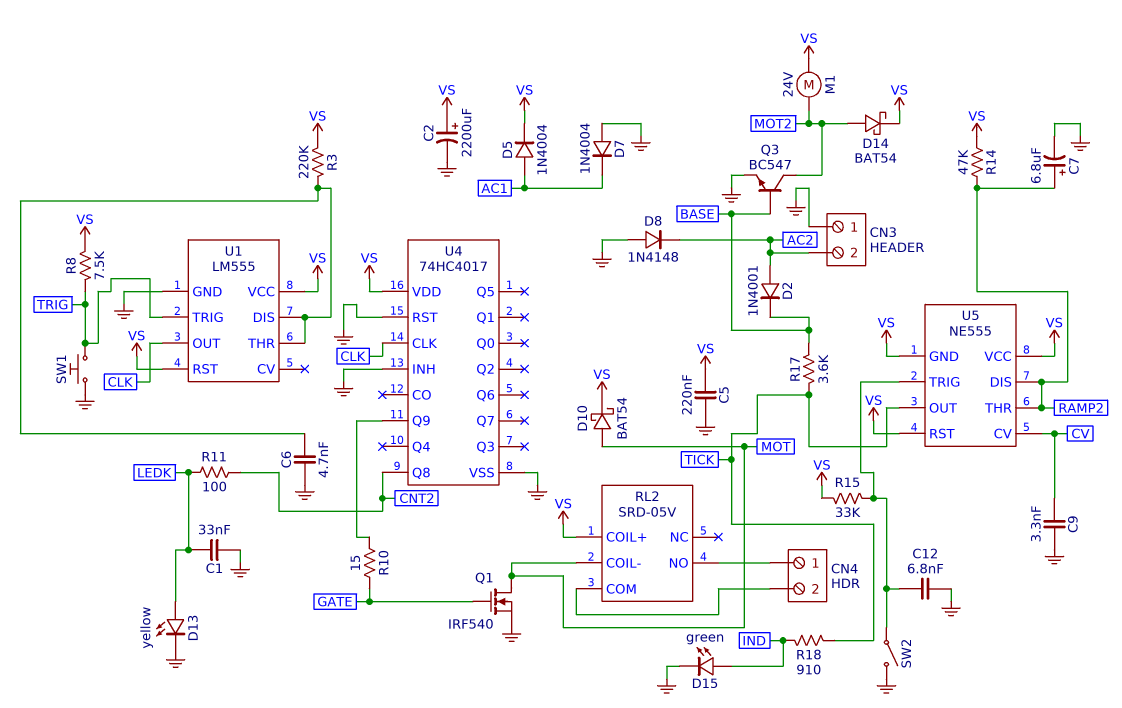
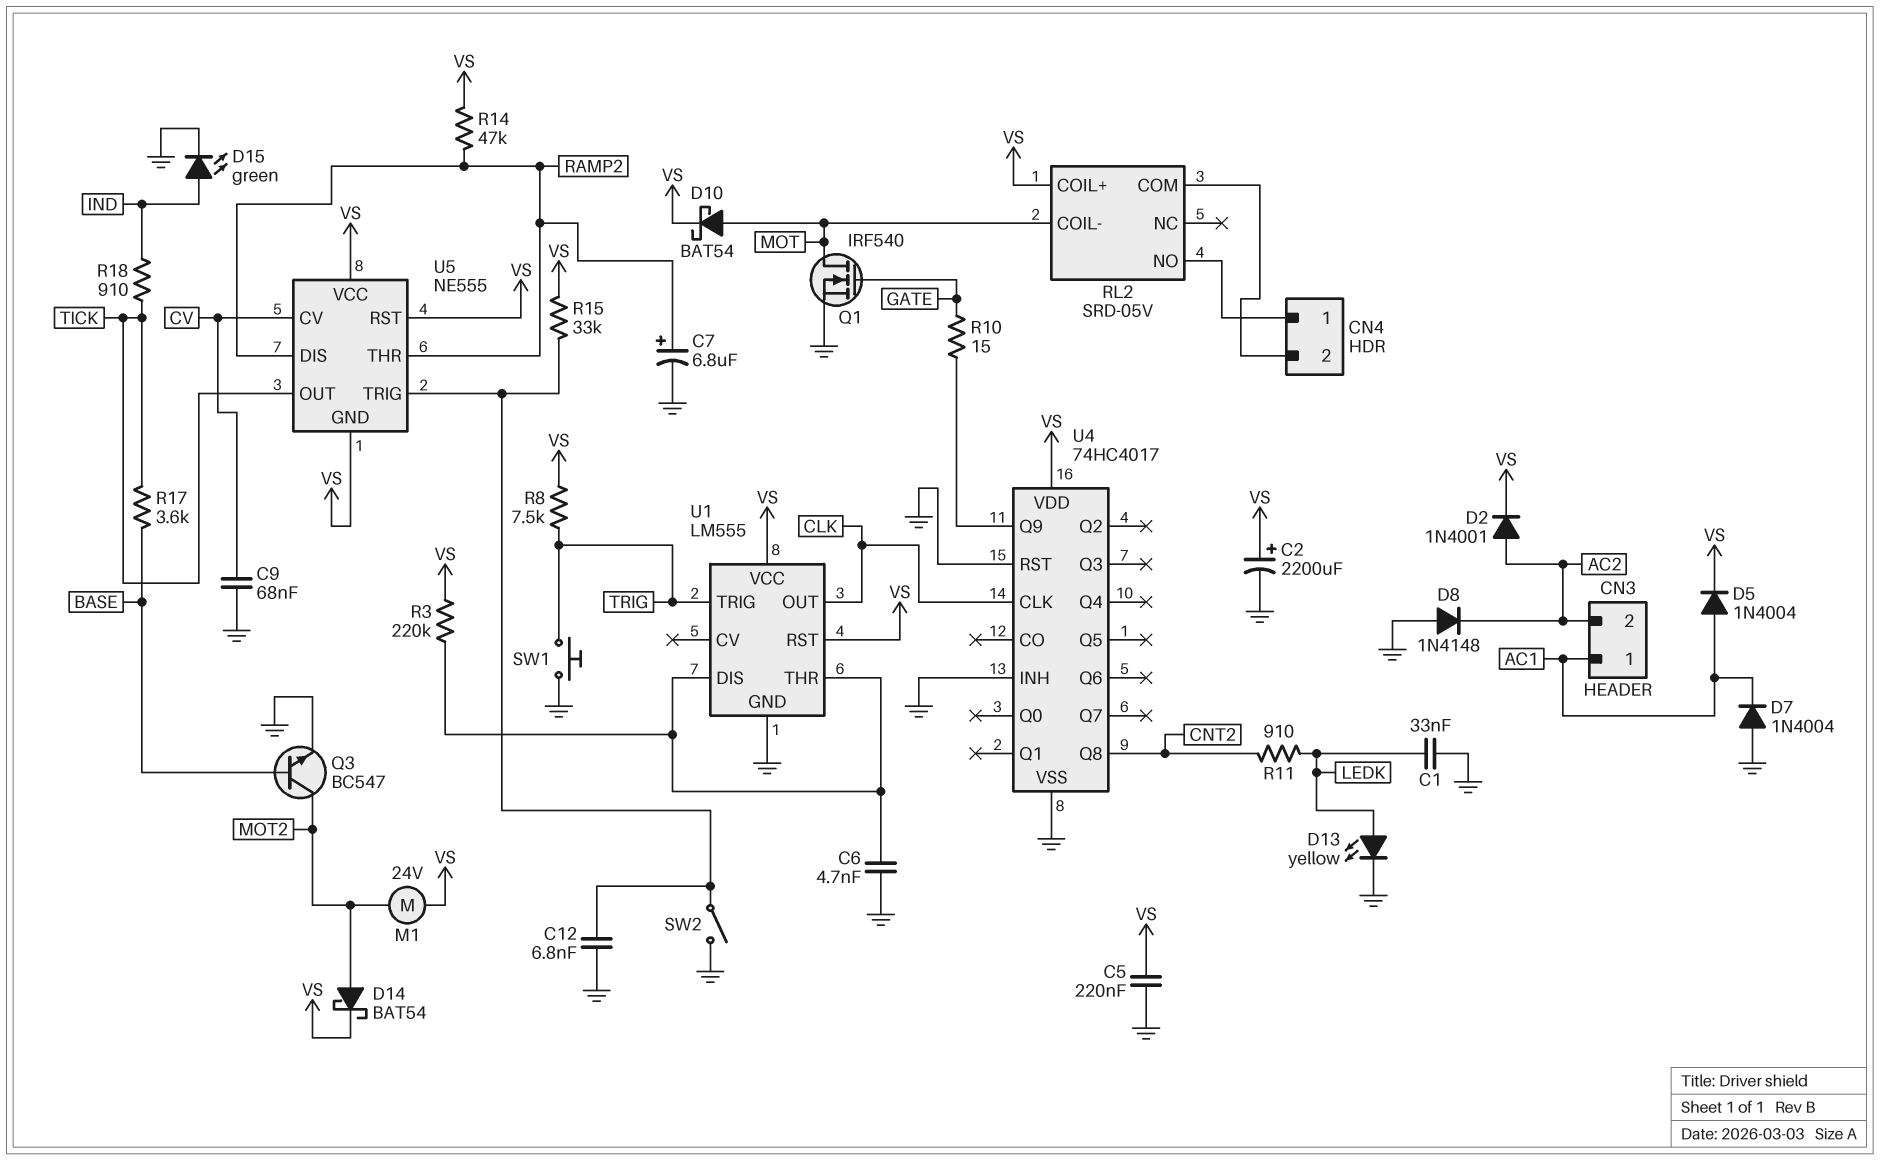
C9: 3.3nF (CV, GND) -> 68nF (CV, GND)
CN3 pin 1: GND -> AC1
D2: diode 1N4001 (A AC2, K BASE) -> diode 1N4001 (A AC2, K VS)
R11: 100 (CNT2, LEDK) -> 910 (CNT2, LEDK)

